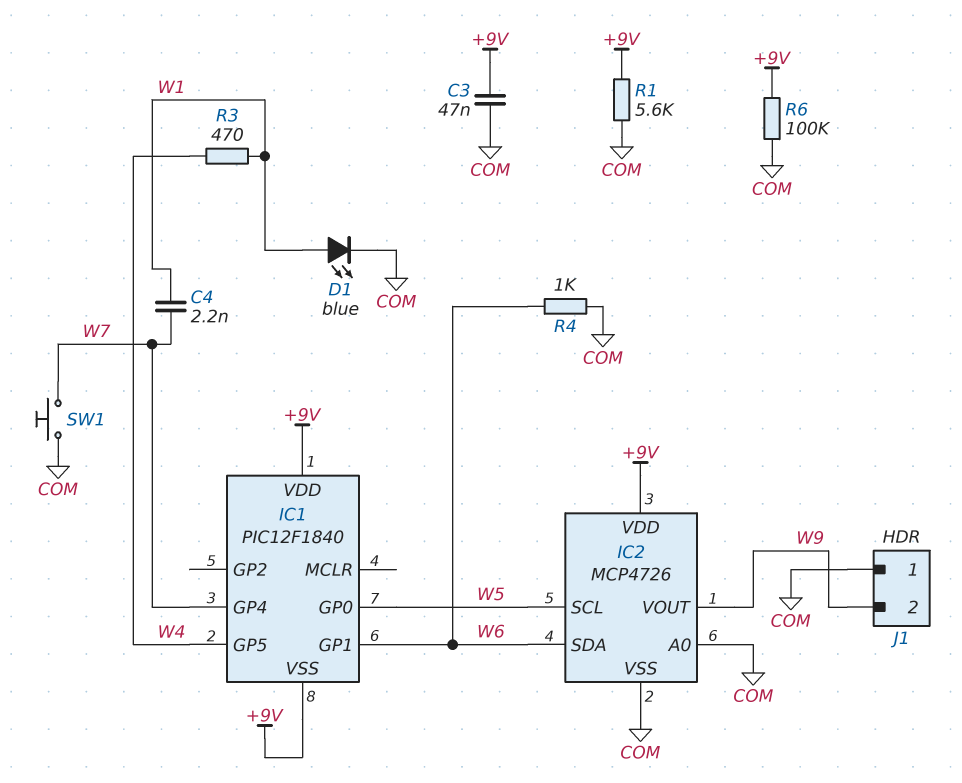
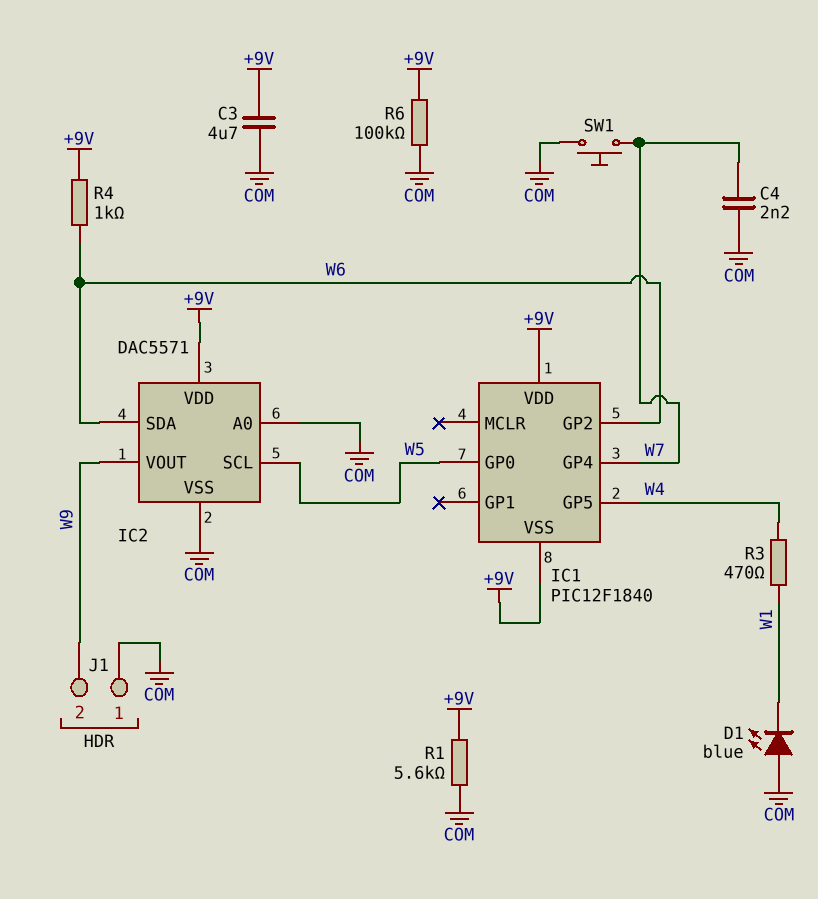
C3: 47nF (+9V, COM) -> 4.7uF (+9V, COM)
C4: 2.2nF (W1, W7) -> 2.2nF (COM, W7)
D1: LED blue (A W1, K COM) -> LED blue (A COM, K W1)
IC1 pin GP1: W6 -> none
IC1 pin GP2: none -> W6
IC2: MCP4726 -> DAC5571
R4: 1k (COM, W6) -> 1k (+9V, W6)

